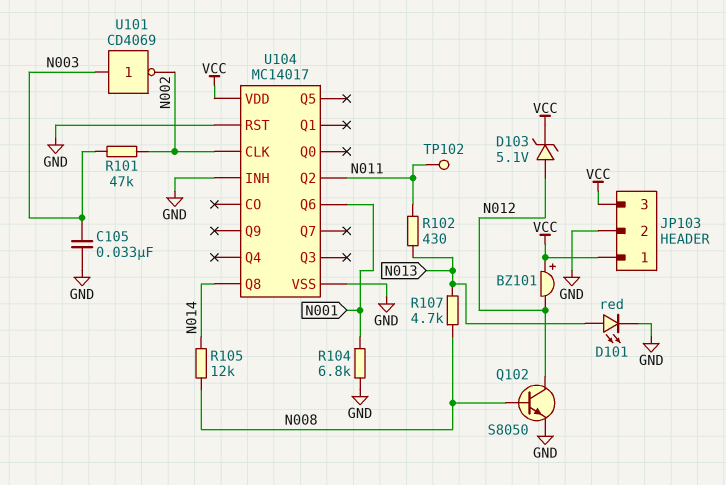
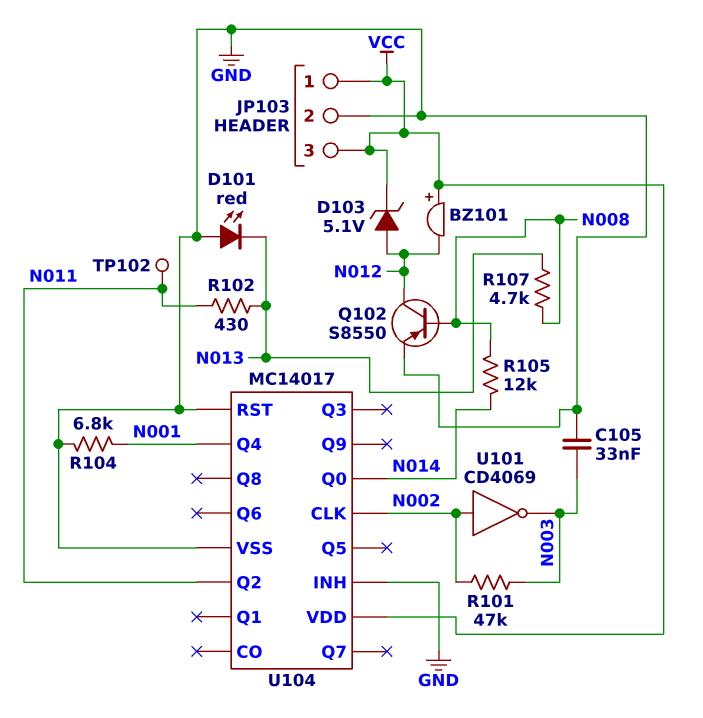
D101: LED red (A N013, K GND) -> LED red (A GND, K N013)
Q102: NPN S8050 (B N008, C N012, E GND) -> PNP S8550 (B N008, C N012, E GND)
U101: NOT CD4069 (in N003, out N002) -> NOT CD4069 (in N002, out N003)
U104 pin Q0: none -> N014
U104 pin Q4: none -> N001
U104 pin Q6: N001 -> none
U104 pin Q8: N014 -> none

